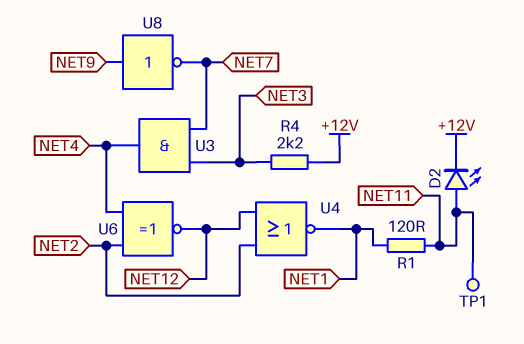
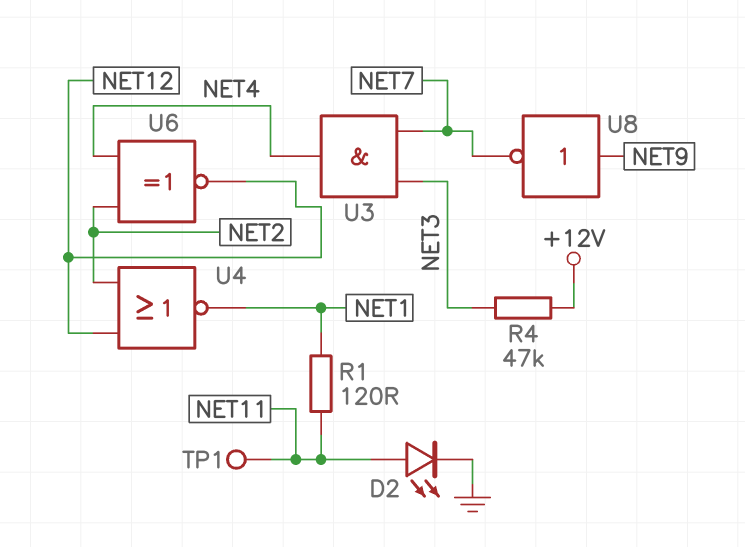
D2: LED (A NET11, K +12V) -> LED (A NET11, K GND)
R4: 2.2k (+12V, NET3) -> 47k (+12V, NET3)

